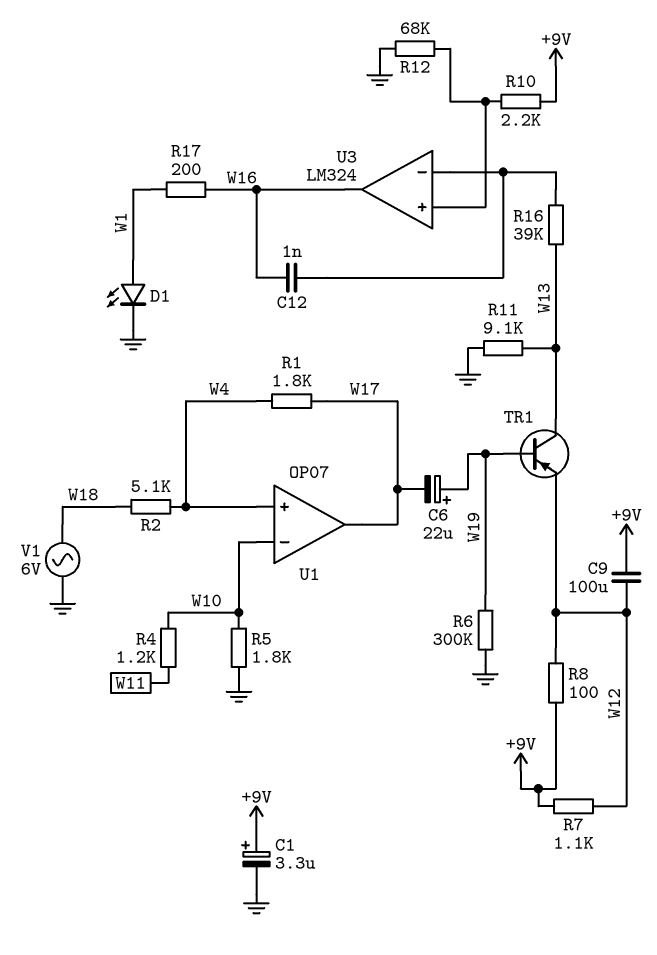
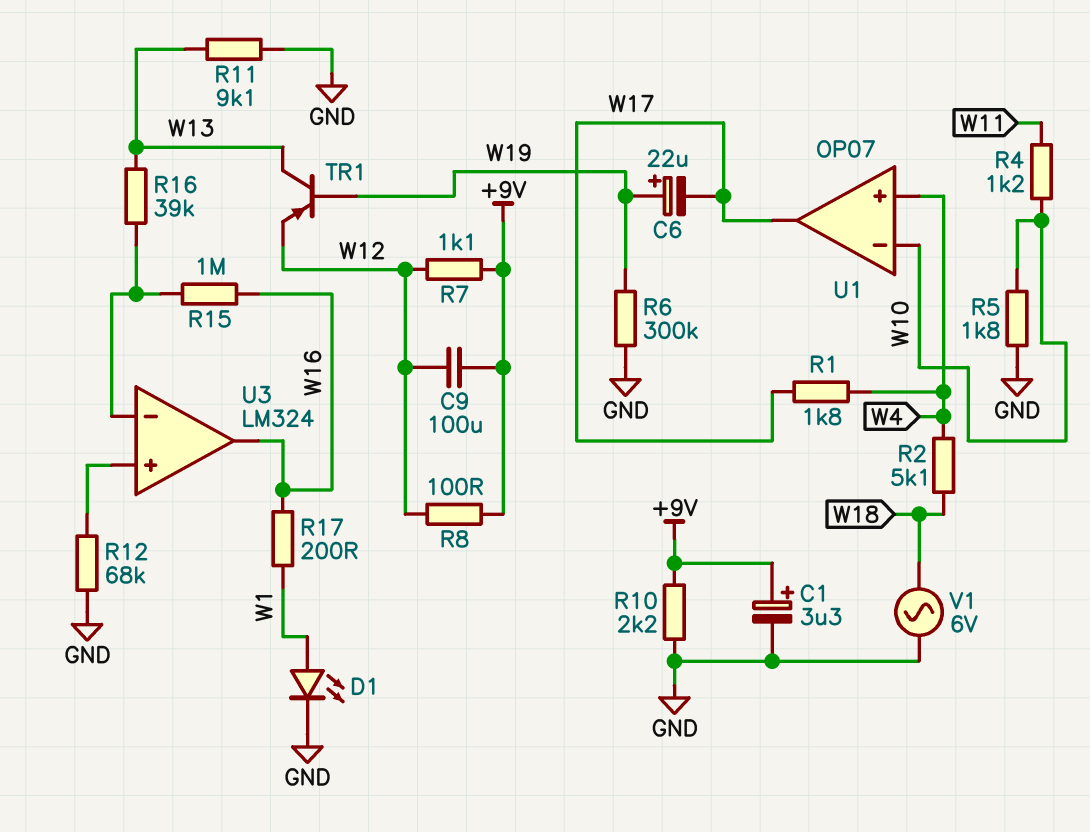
C12: 1nF (U3/in-, W16) -> none
R10: 2.2k (+9V, U3/in+) -> 2.2k (+9V, GND)
R15: none -> 1M (U3/in-, W16)

